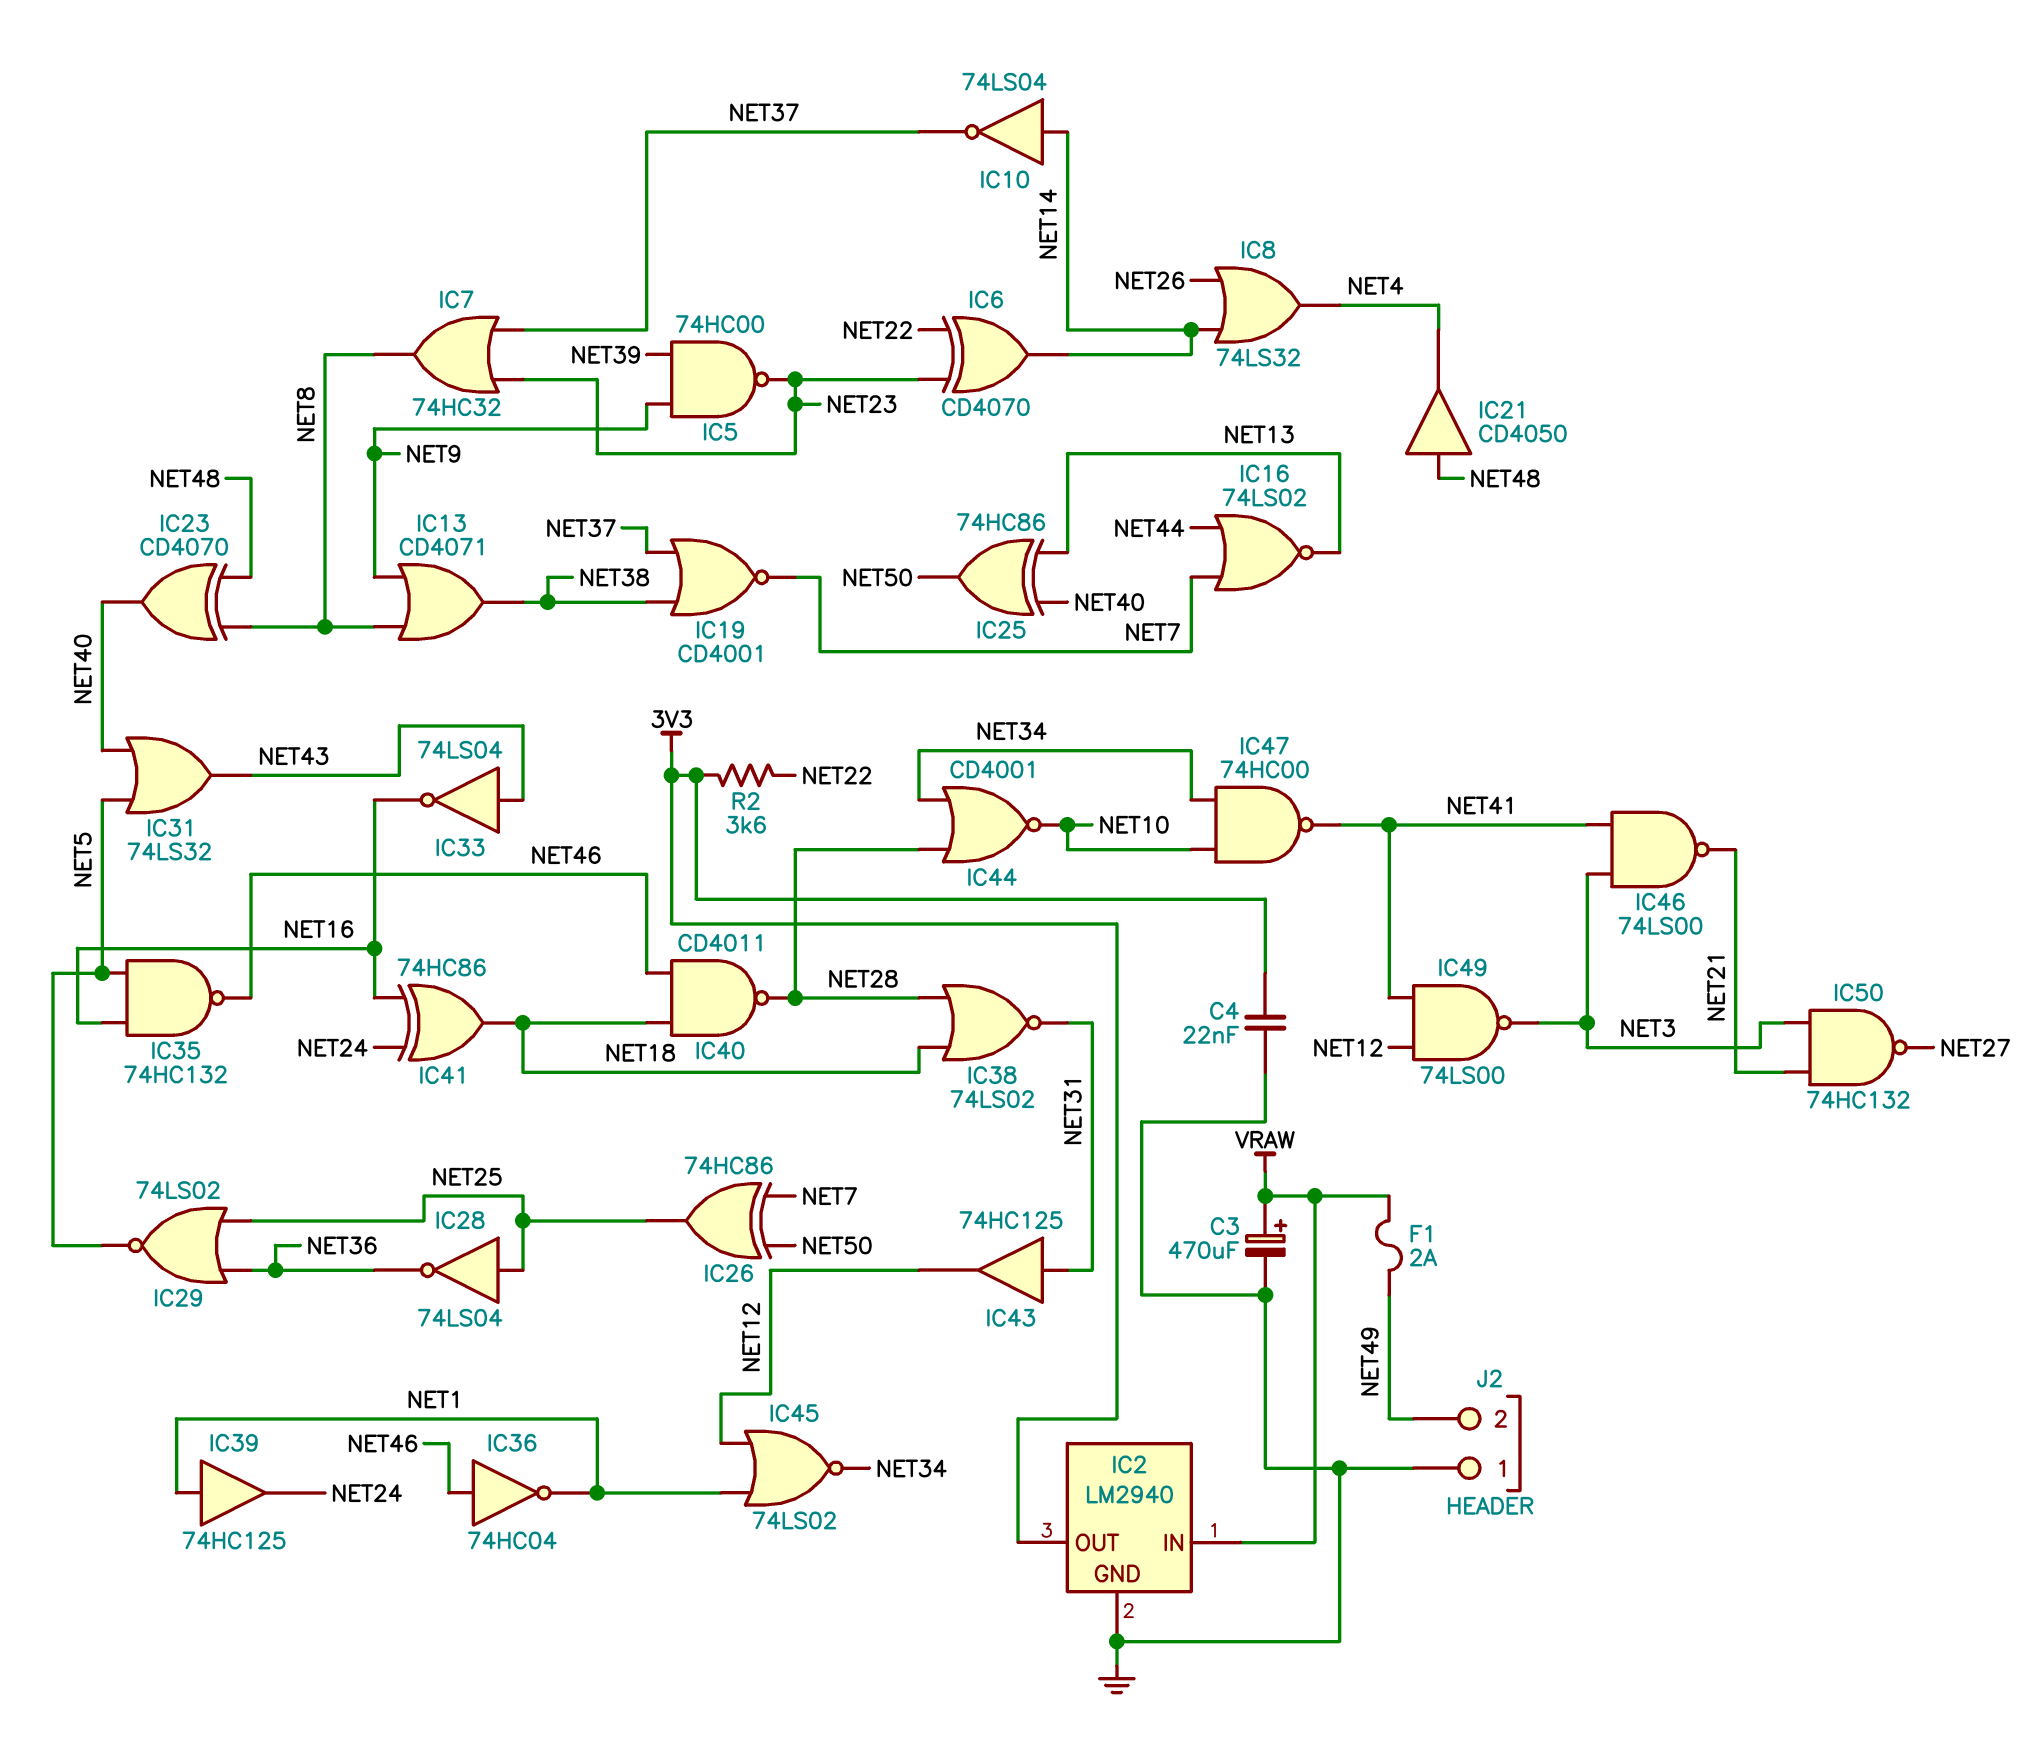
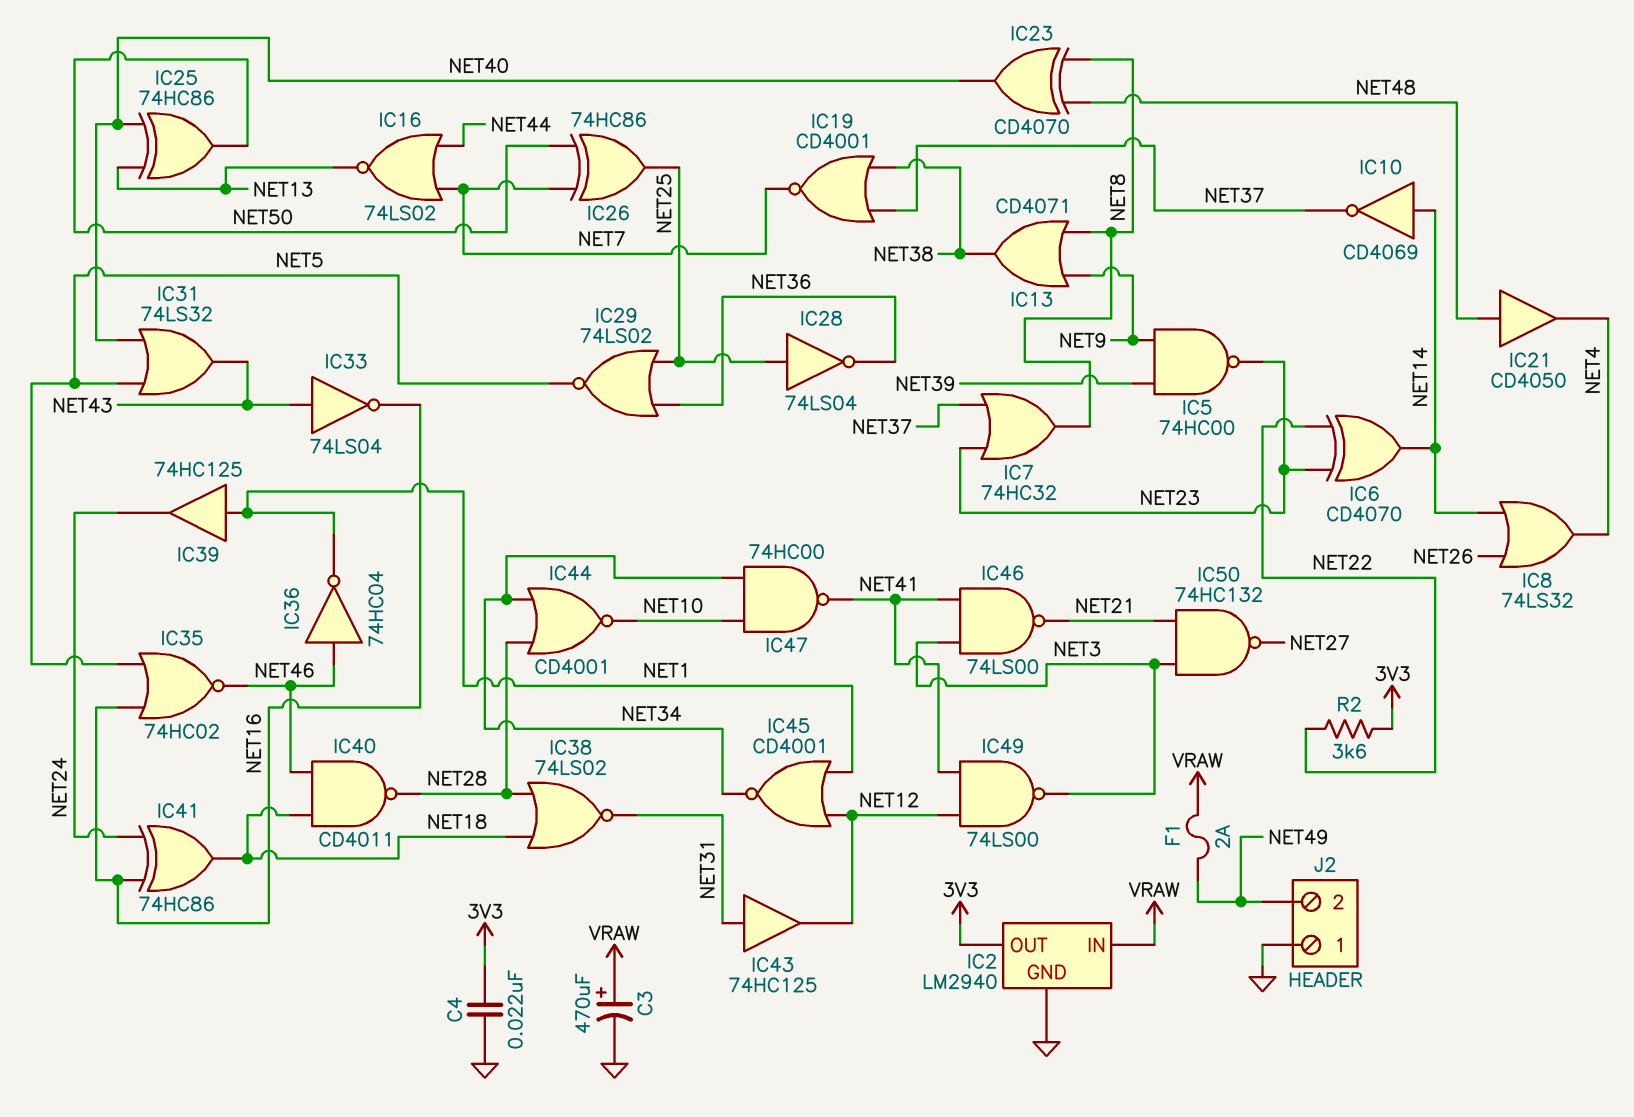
IC10: NOT 74LS04 (in NET14, out NET37) -> NOT CD4069 (in NET14, out NET37)
IC35: NAND 74HC132 (in NET5, in NET16, out NET46) -> NOR 74HC02 (in NET5, in NET16, out NET46)
IC45: NOR 74LS02 (in NET1, in NET12, out NET34) -> NOR CD4001 (in NET1, in NET12, out NET34)

